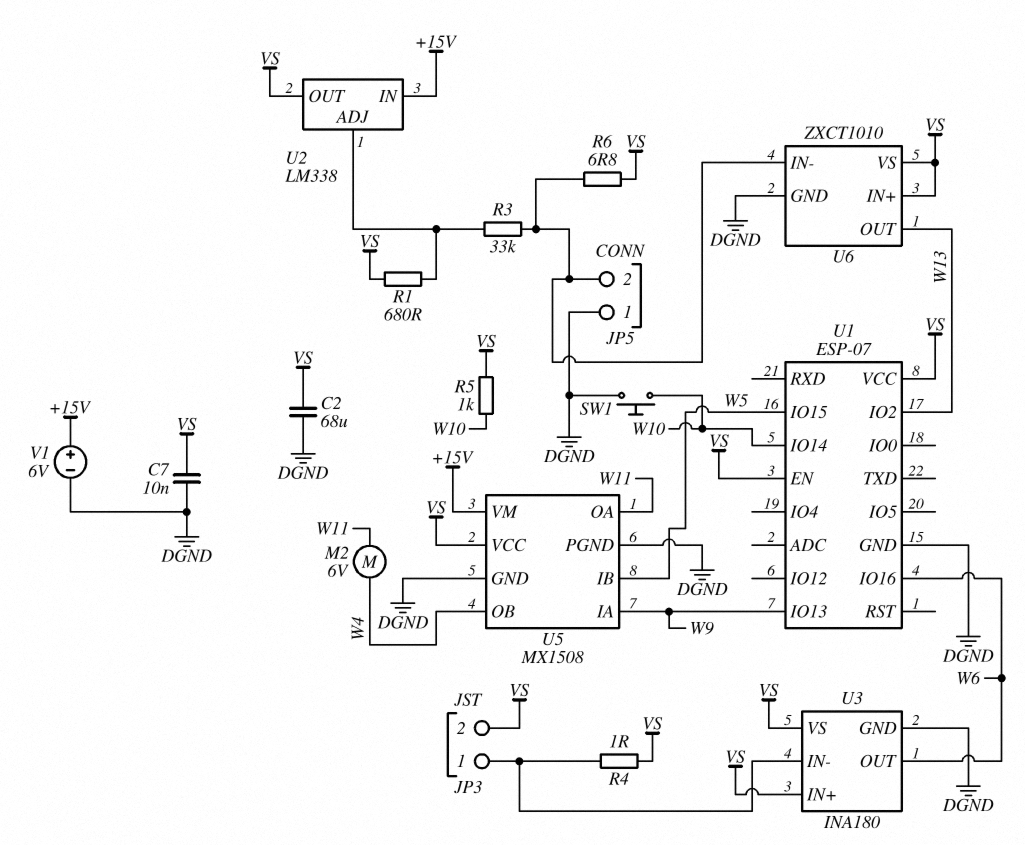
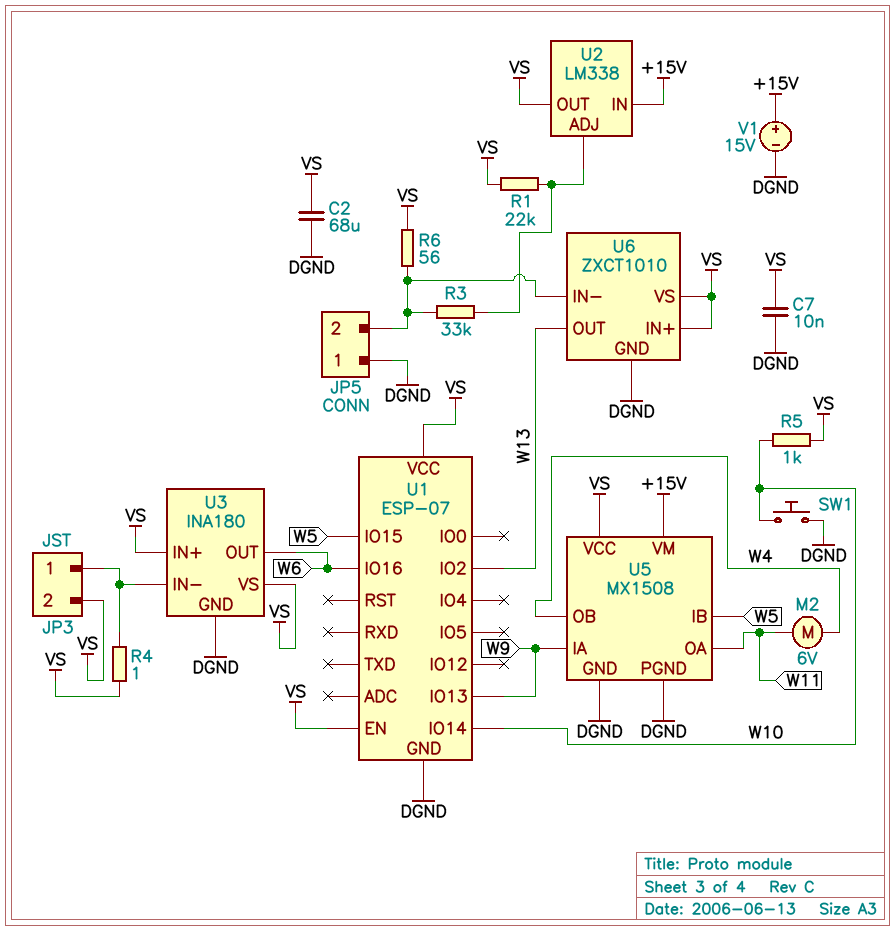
R1: 680 (U2/ADJ, VS) -> 22k (U2/ADJ, VS)
R6: 6.8 (JP5/2, VS) -> 56 (JP5/2, VS)
V1: 6V (plus +15V, minus DGND) -> 15V (plus +15V, minus DGND)

